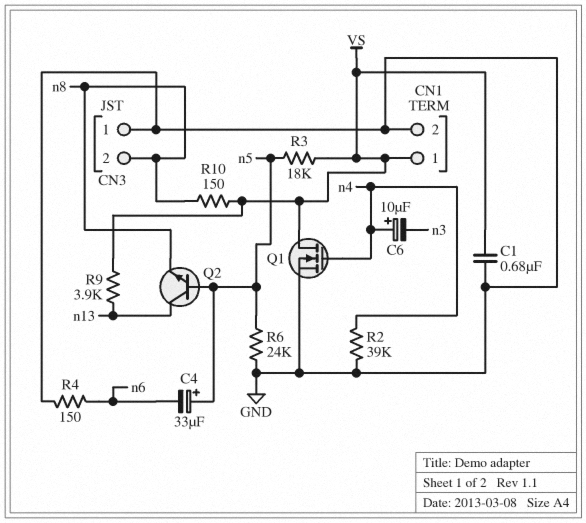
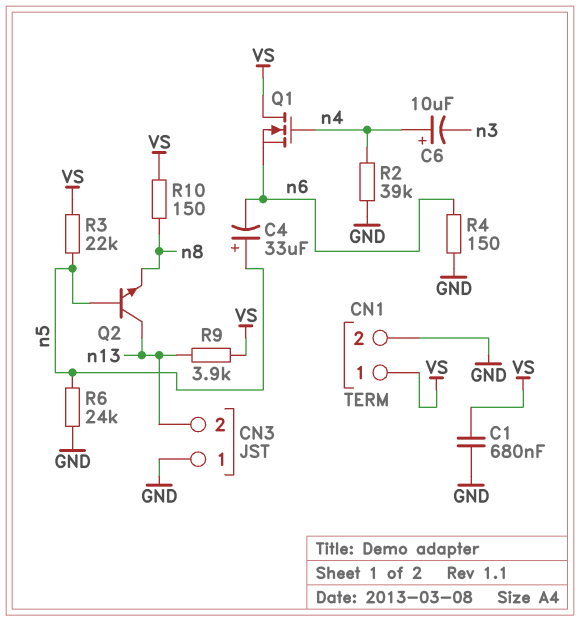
CN3 pin 2: n8 -> n13
Q1: NMOS (G n4, D VS, S GND) -> NMOS (G n4, D VS, S n6)
R3: 18k (VS, n5) -> 22k (VS, n5)

